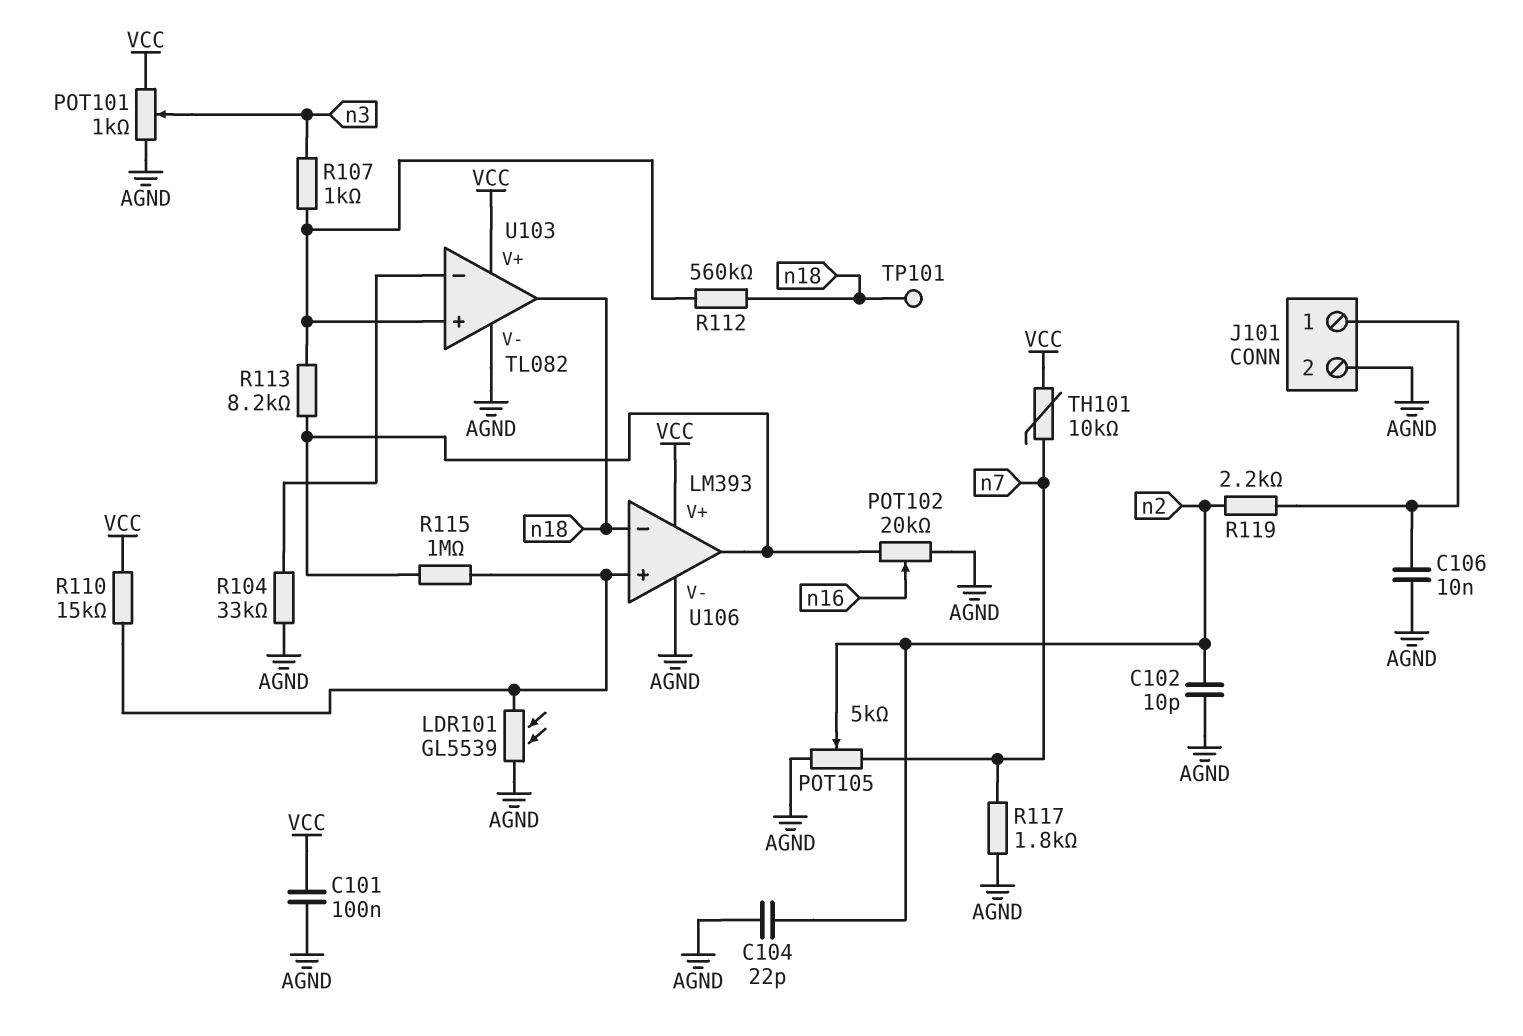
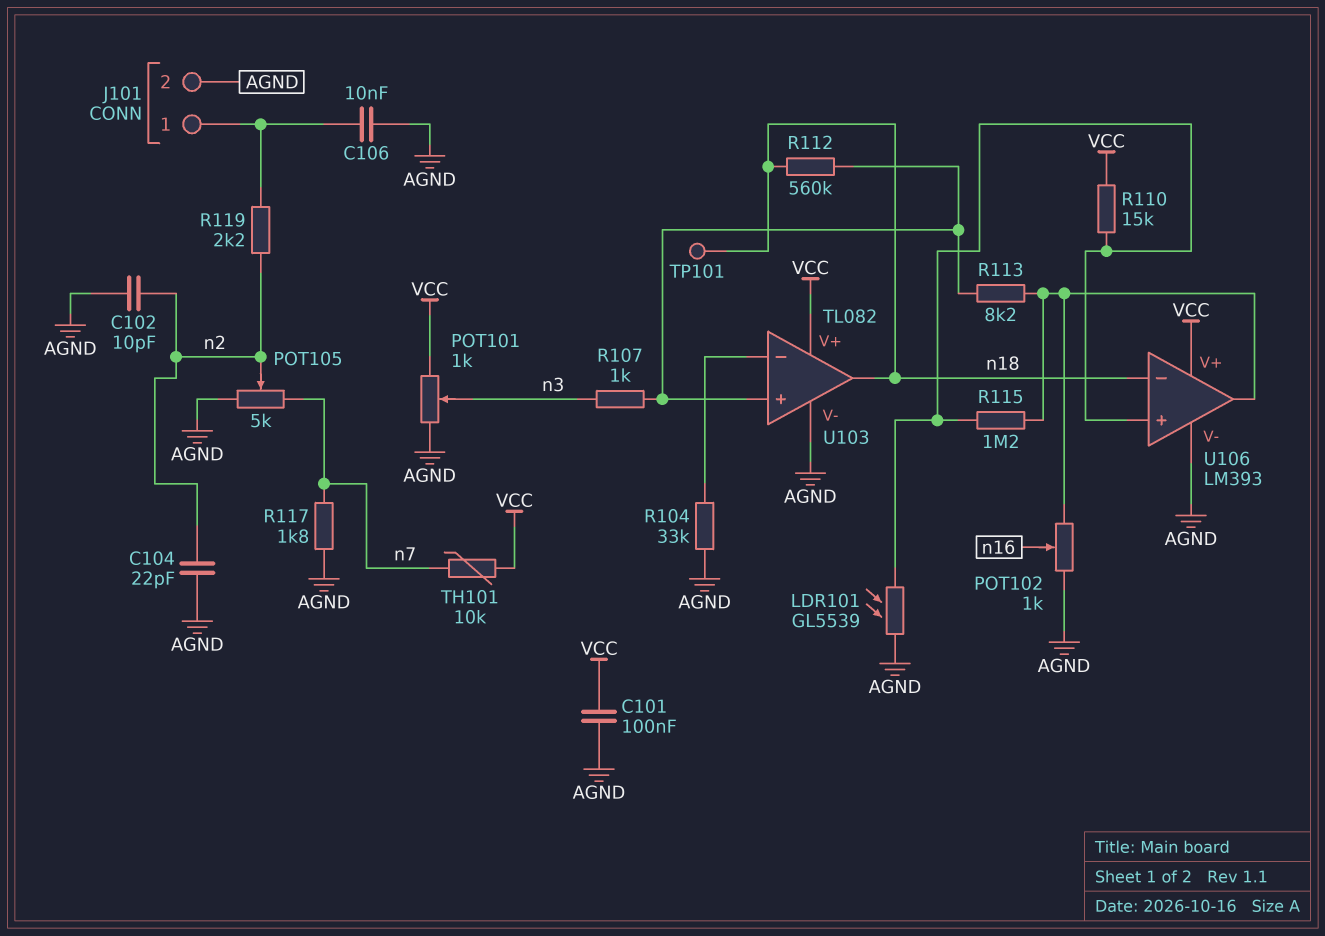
POT102: 20k (AGND, U106/out, wiper n16) -> 1k (AGND, U106/out, wiper n16)
R115: 1M (U106/in+, U106/out) -> 1.2M (U106/in+, U106/out)

